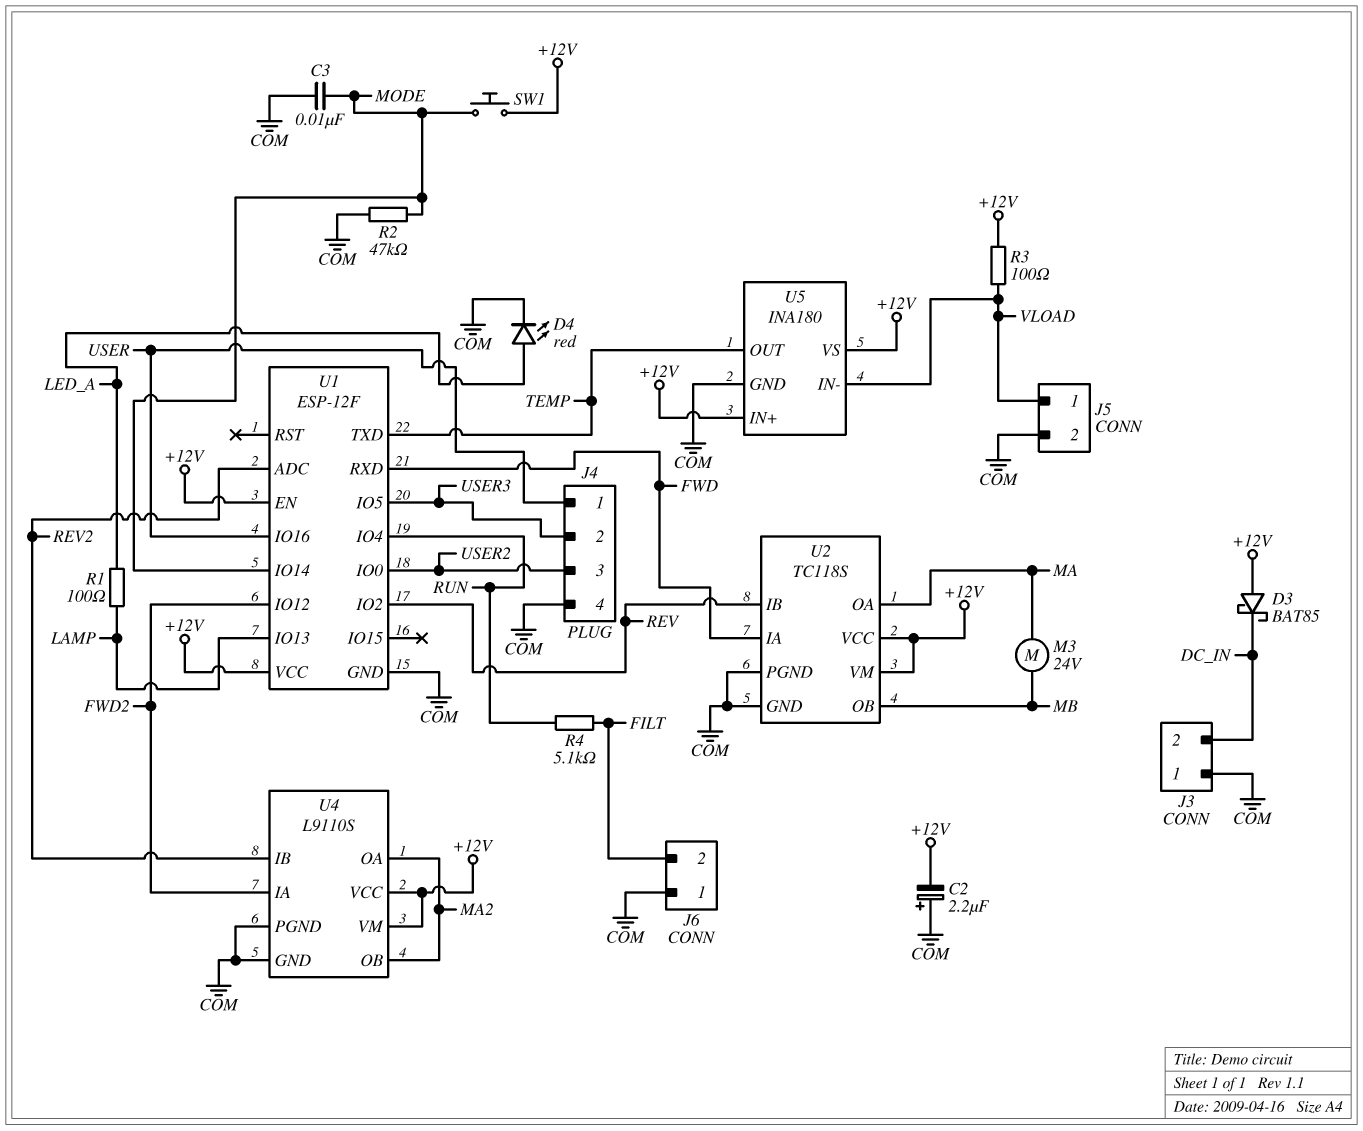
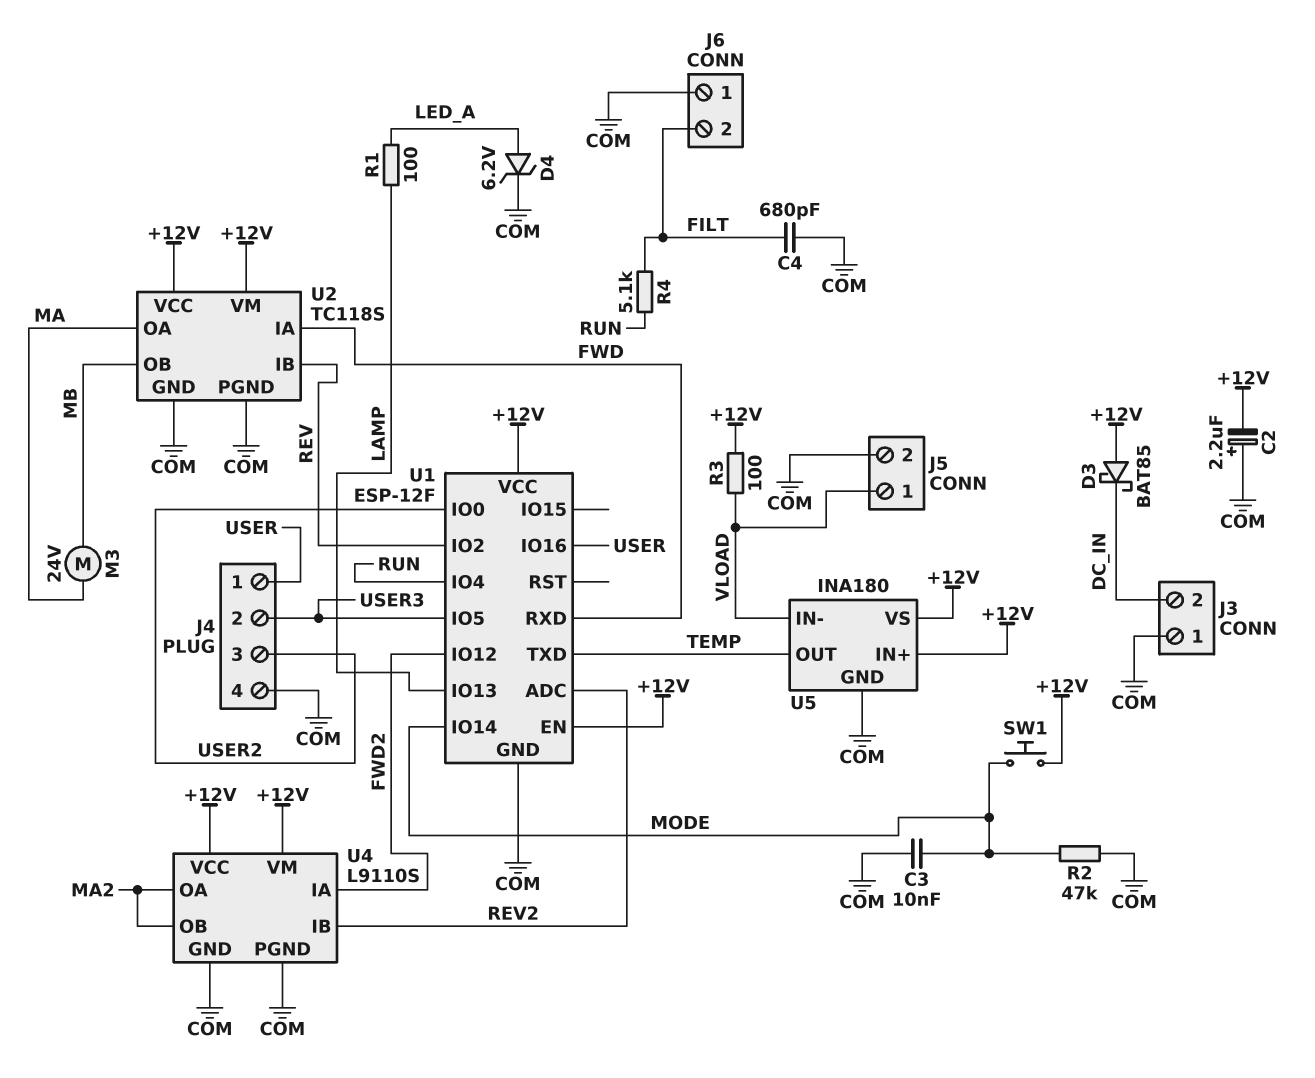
C4: none -> 680pF (COM, FILT)
D4: LED red (A LED_A, K COM) -> zener 6.2V (A LED_A, K COM)

